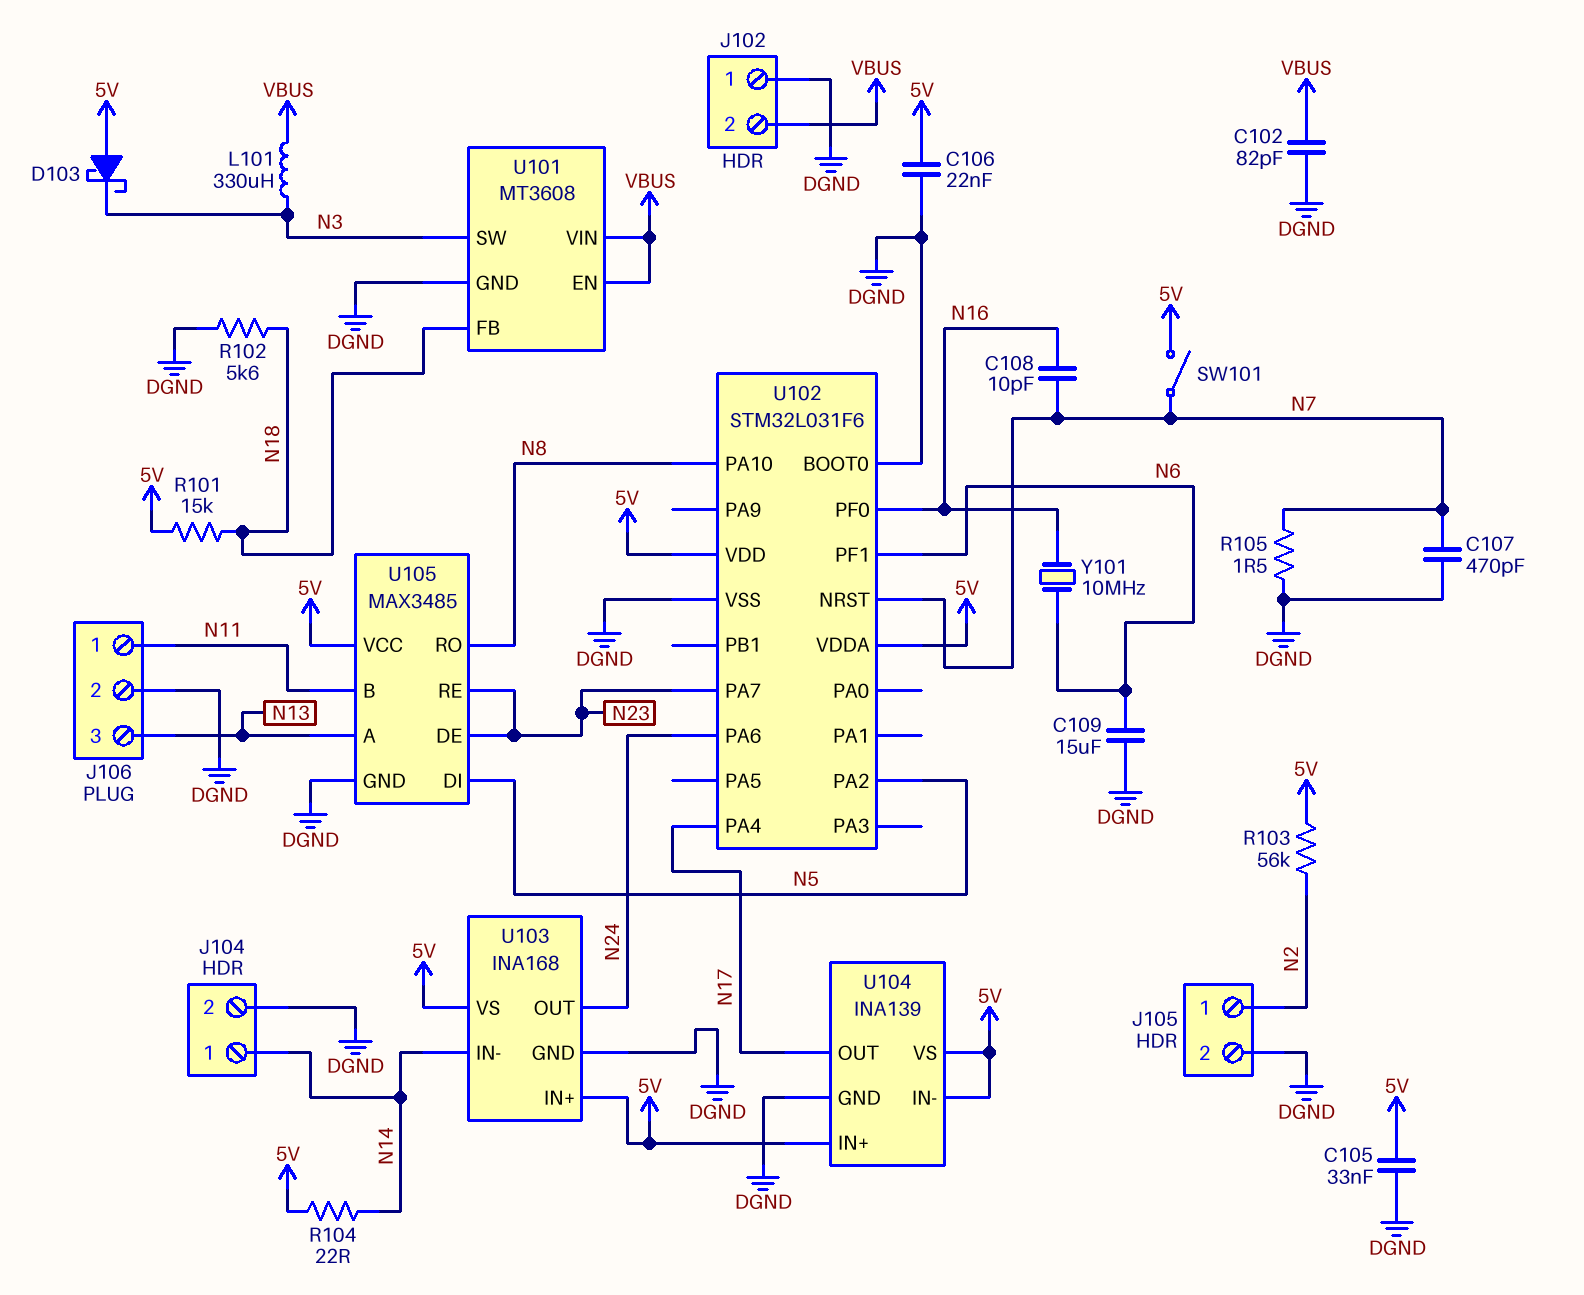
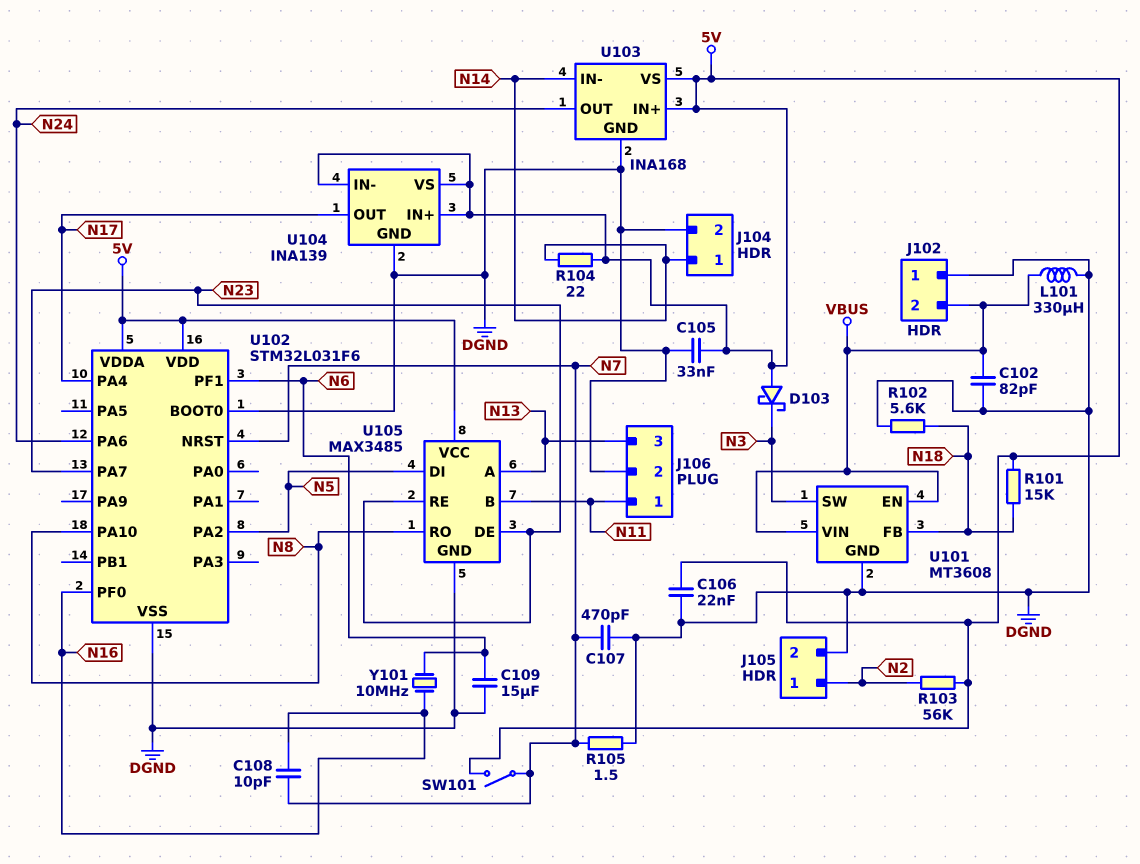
L101: 330uH (N3, VBUS) -> 330uH (DGND, VBUS)

